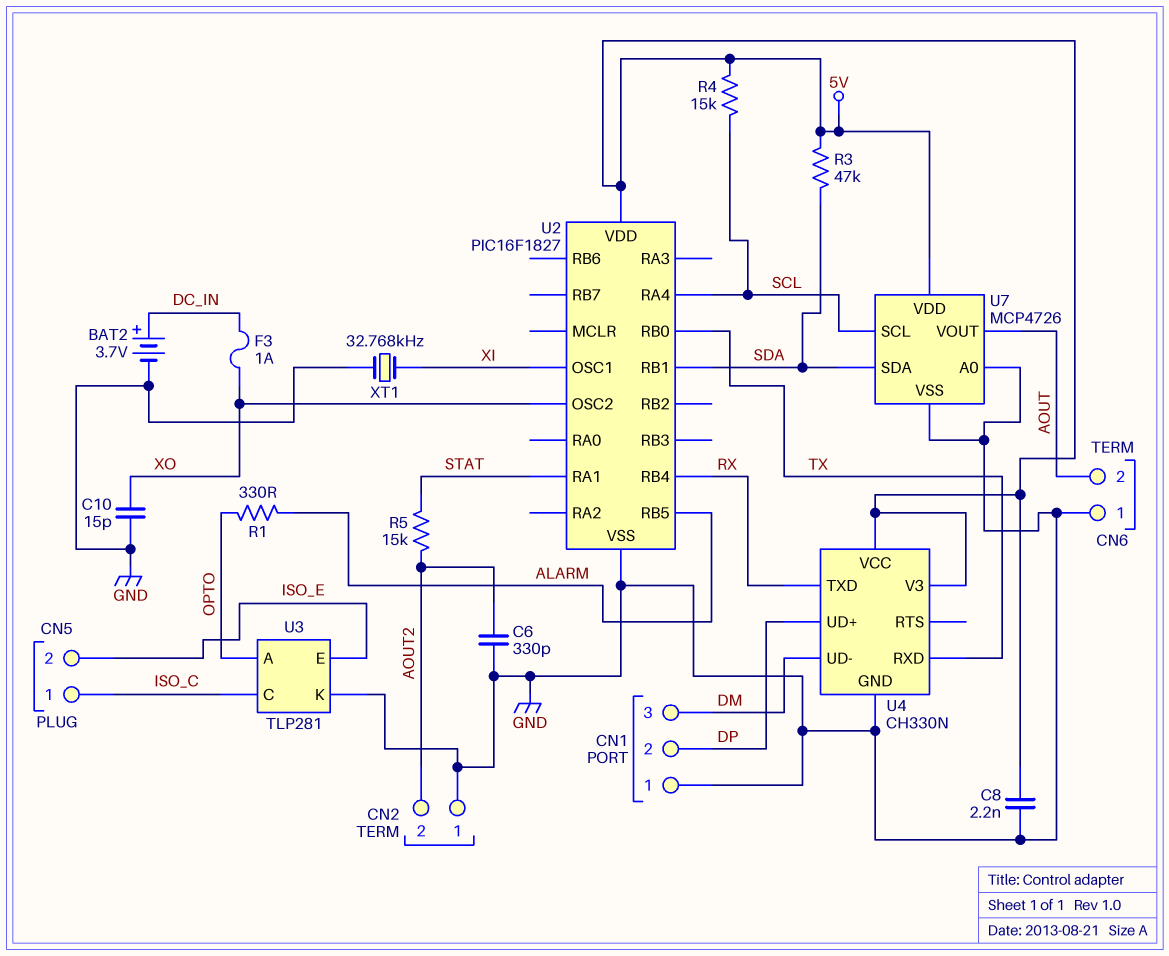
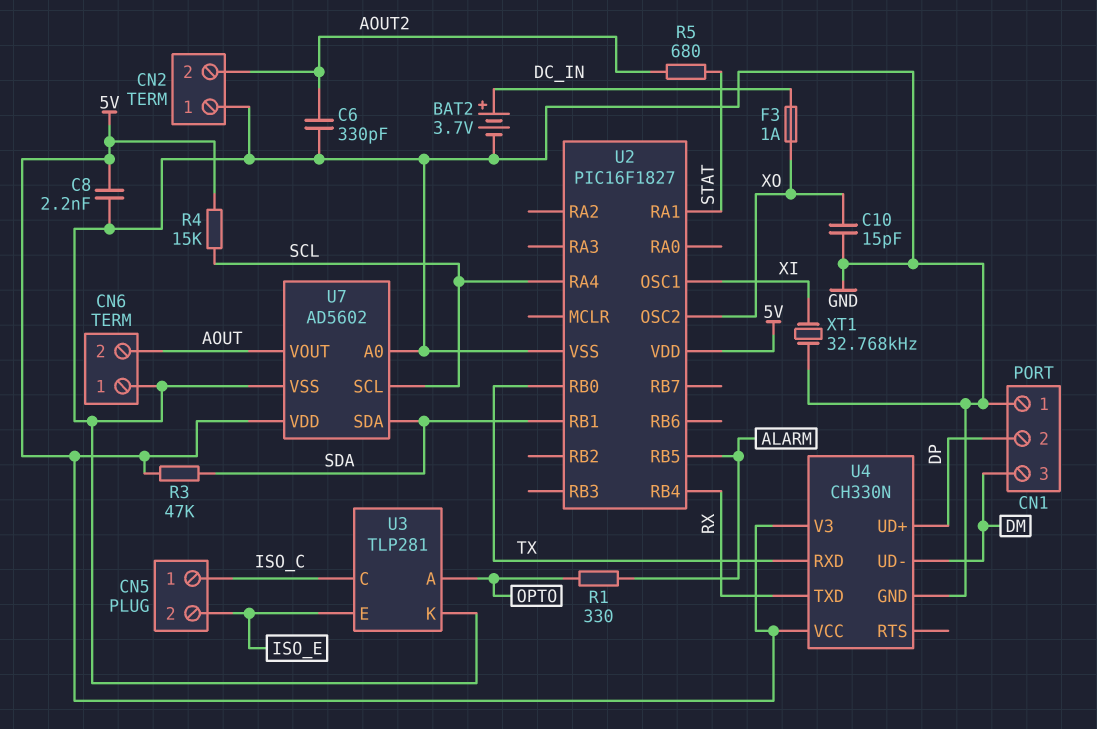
R5: 15k (AOUT2, STAT) -> 680 (AOUT2, STAT)
U7: MCP4726 -> AD5602

